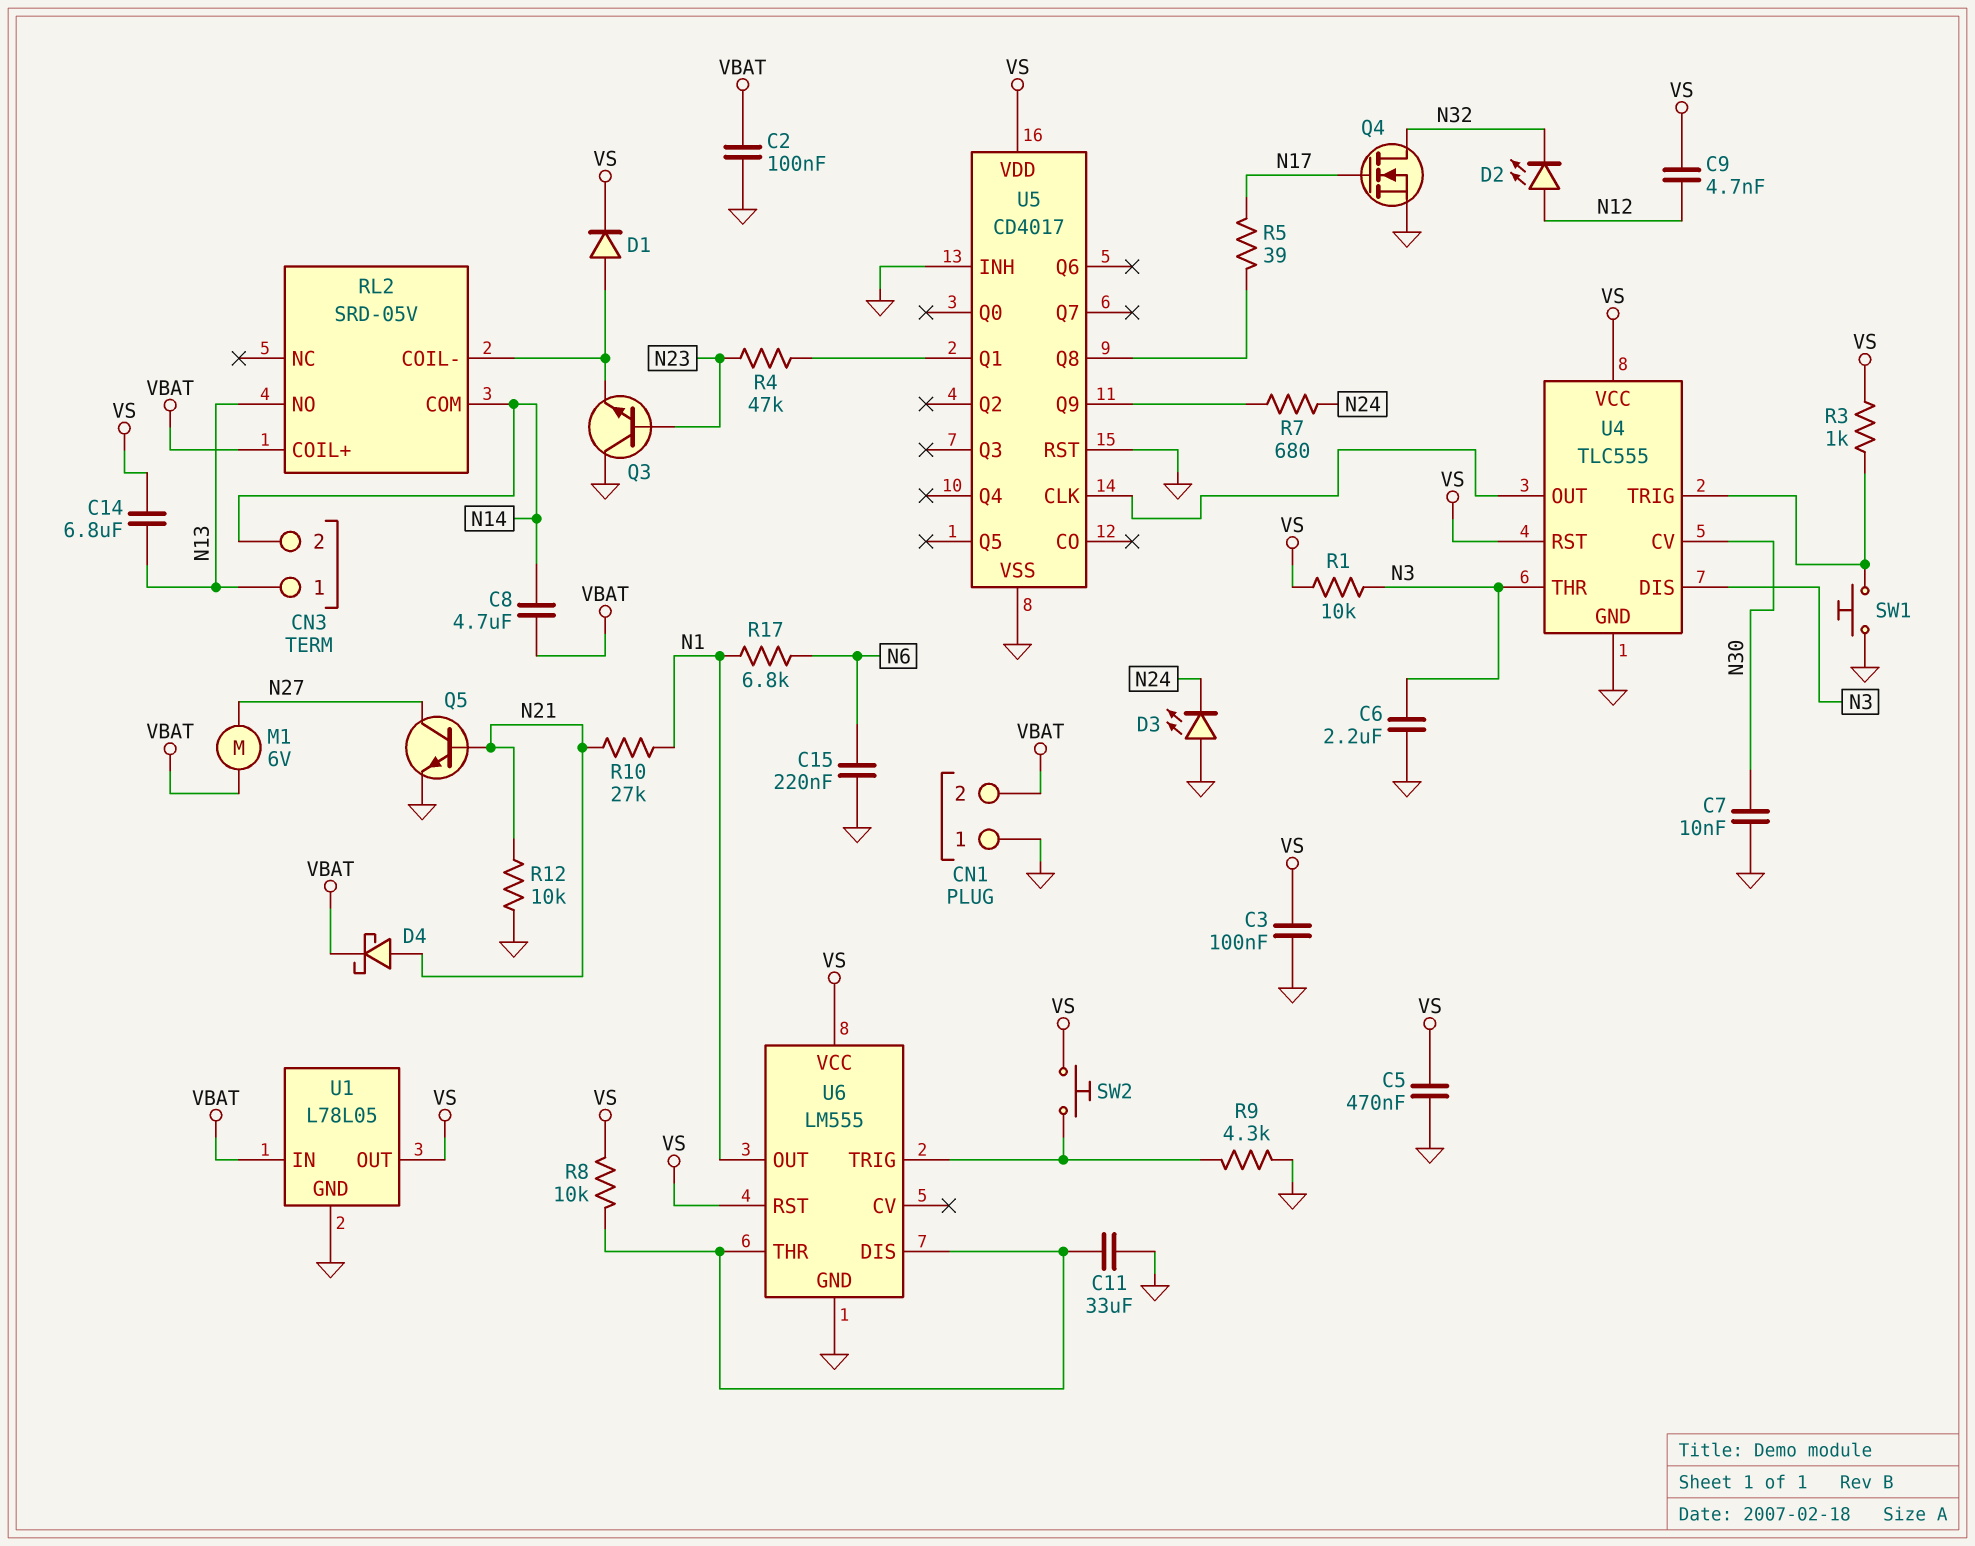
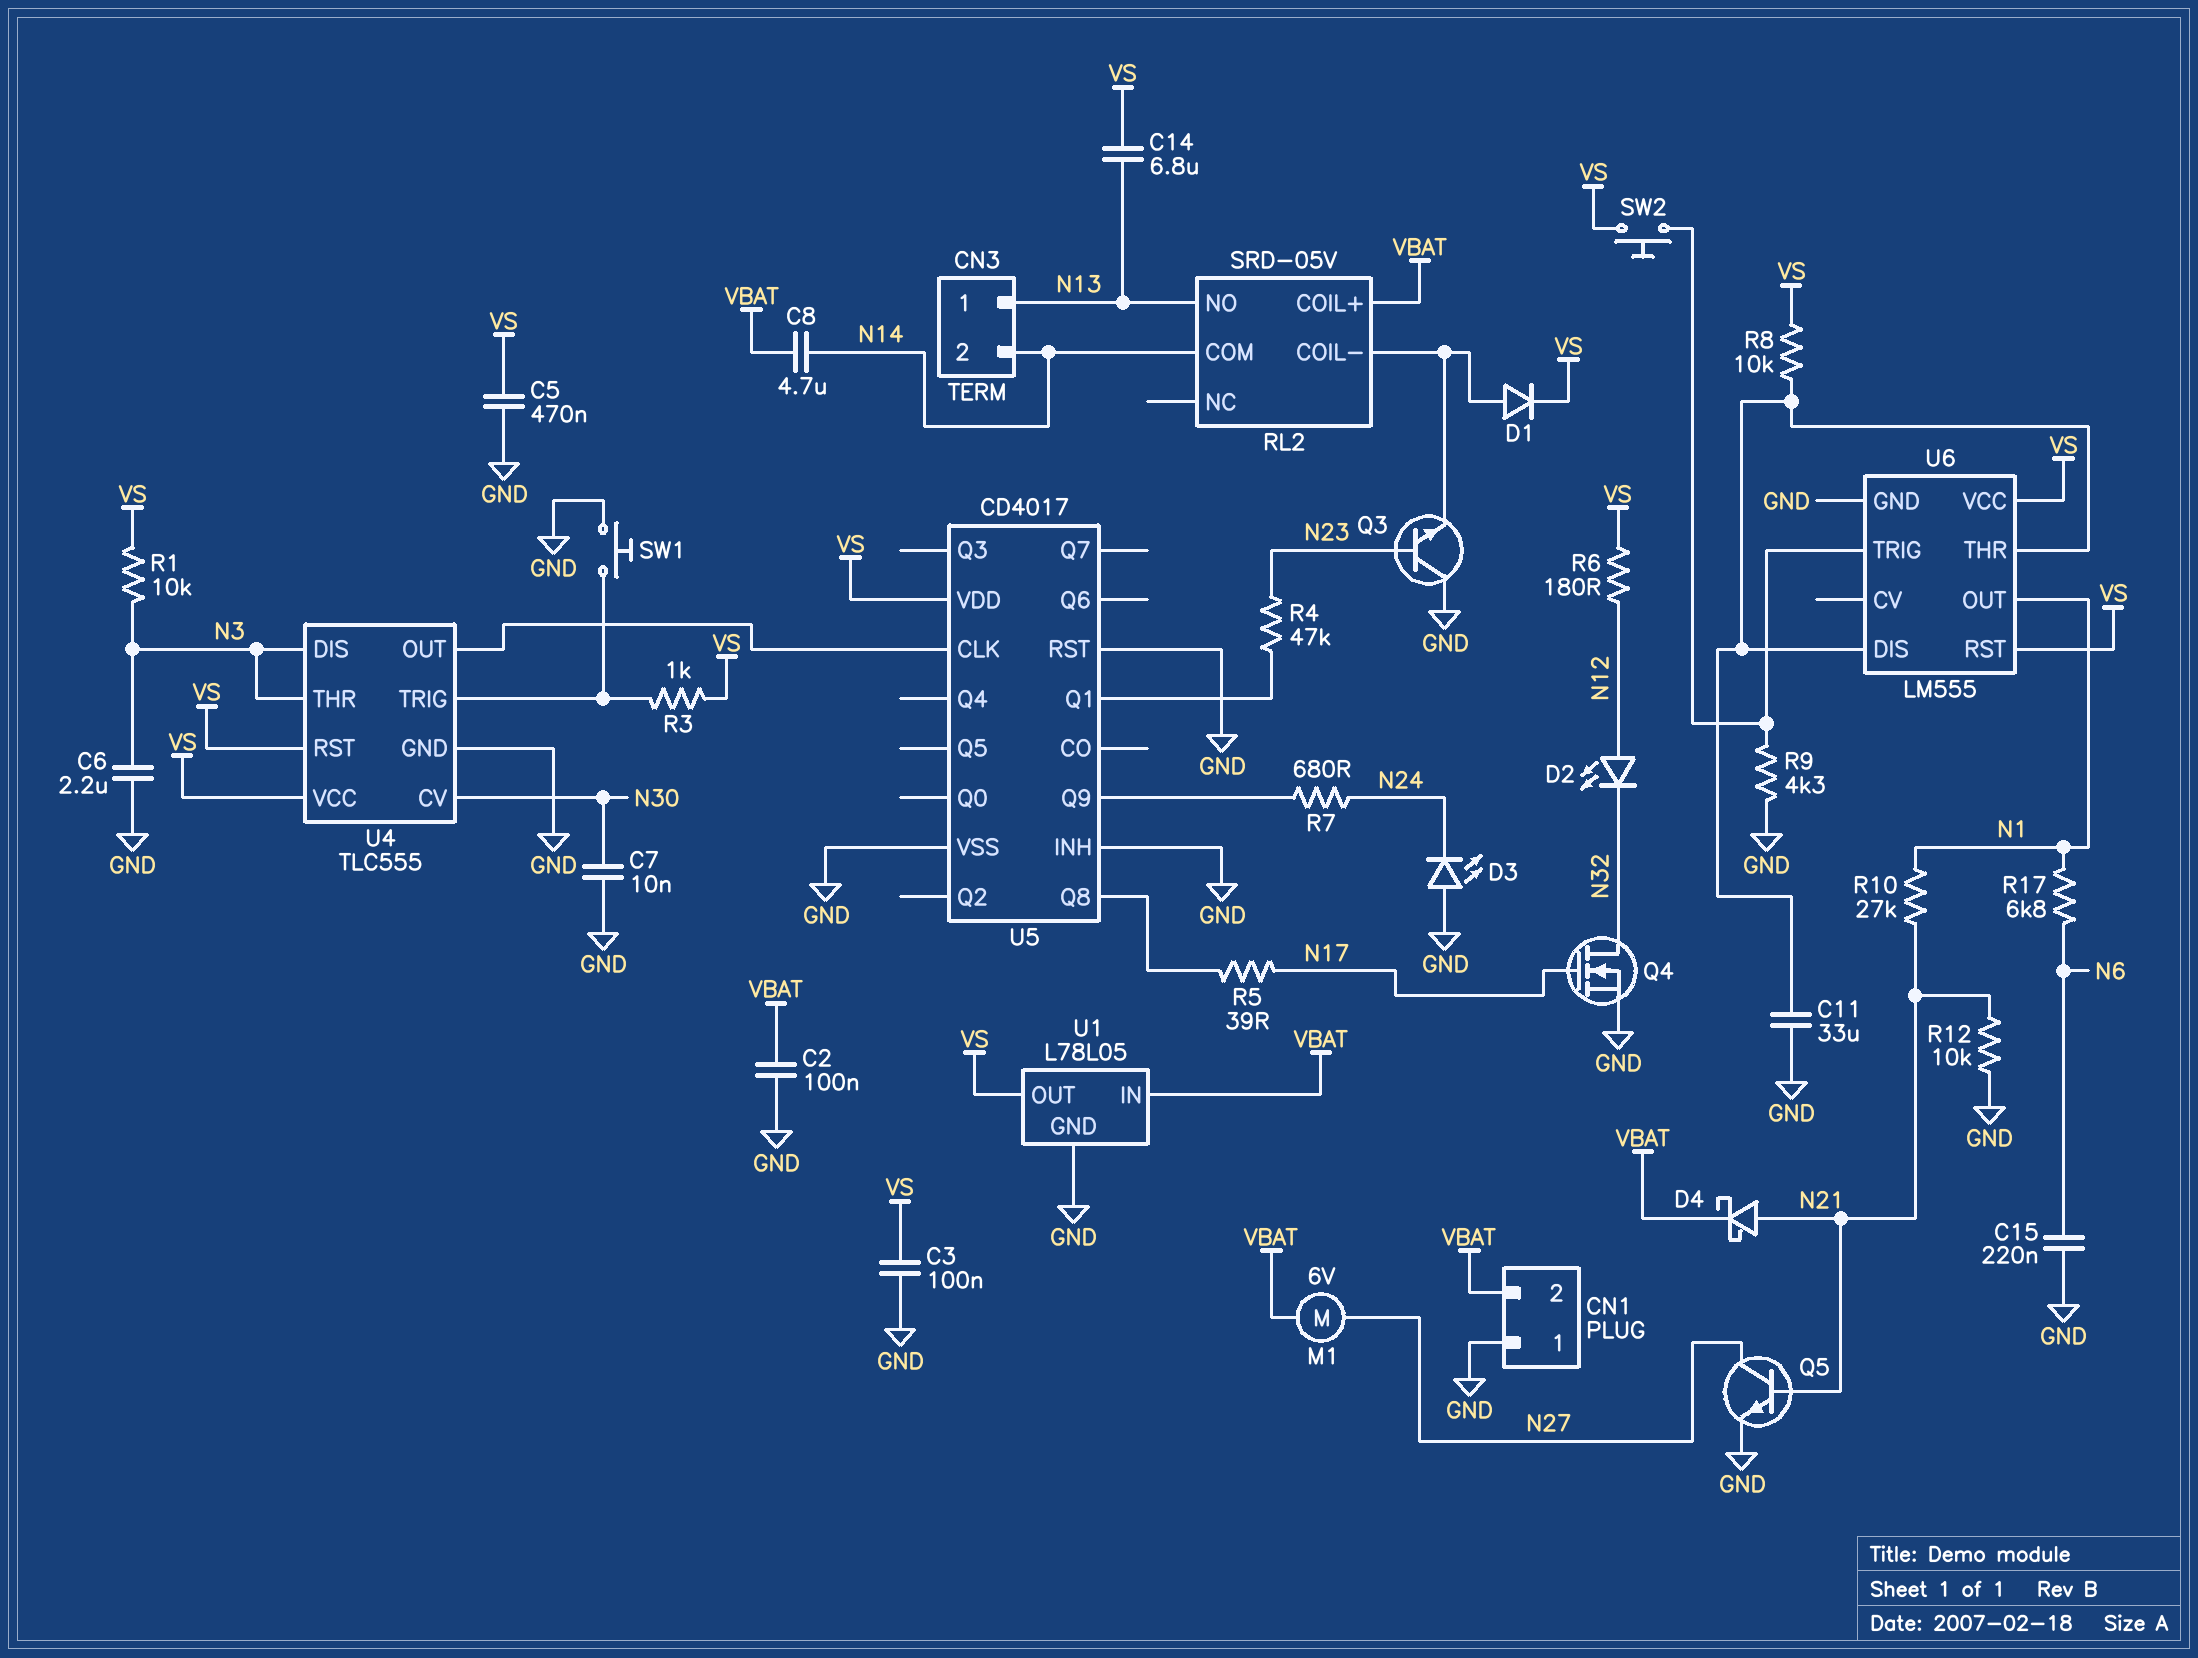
C9: 4.7nF (N12, VS) -> none
R6: none -> 180 (N12, VS)

